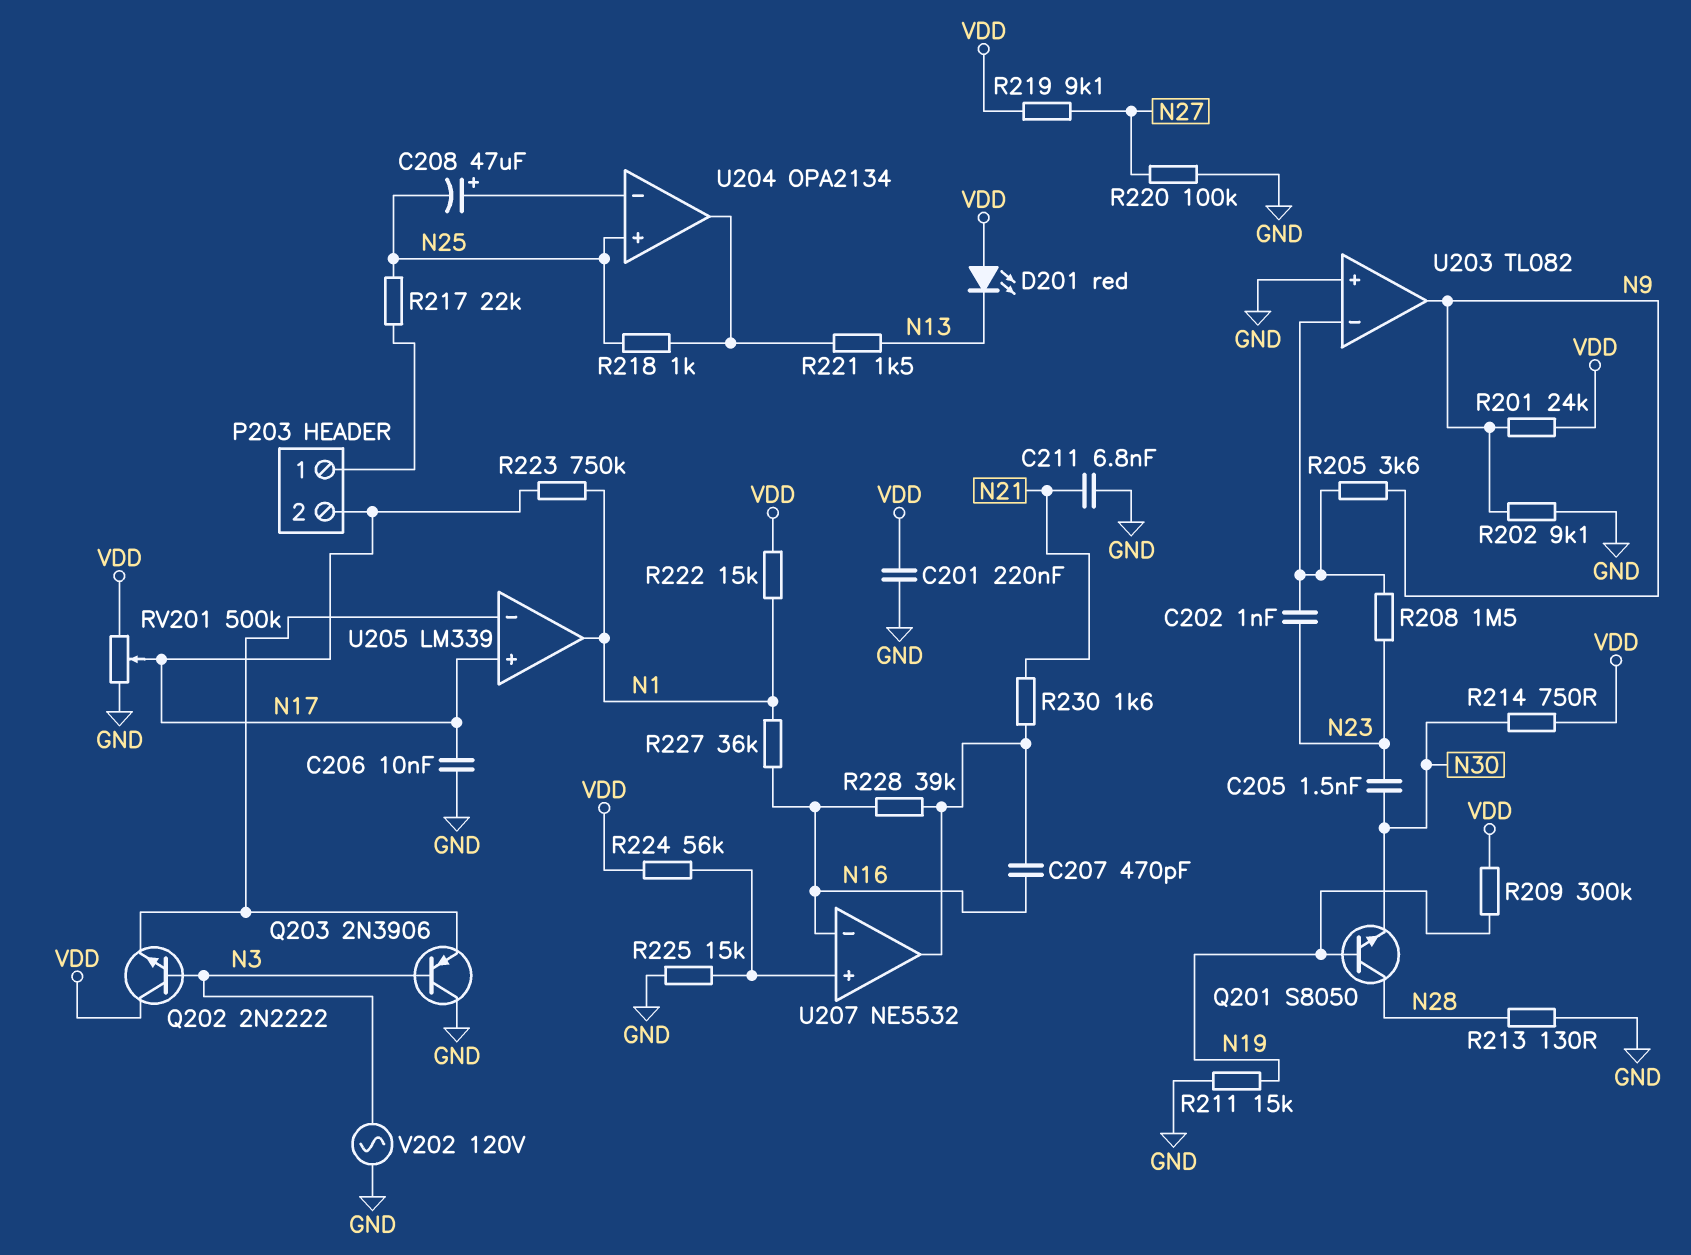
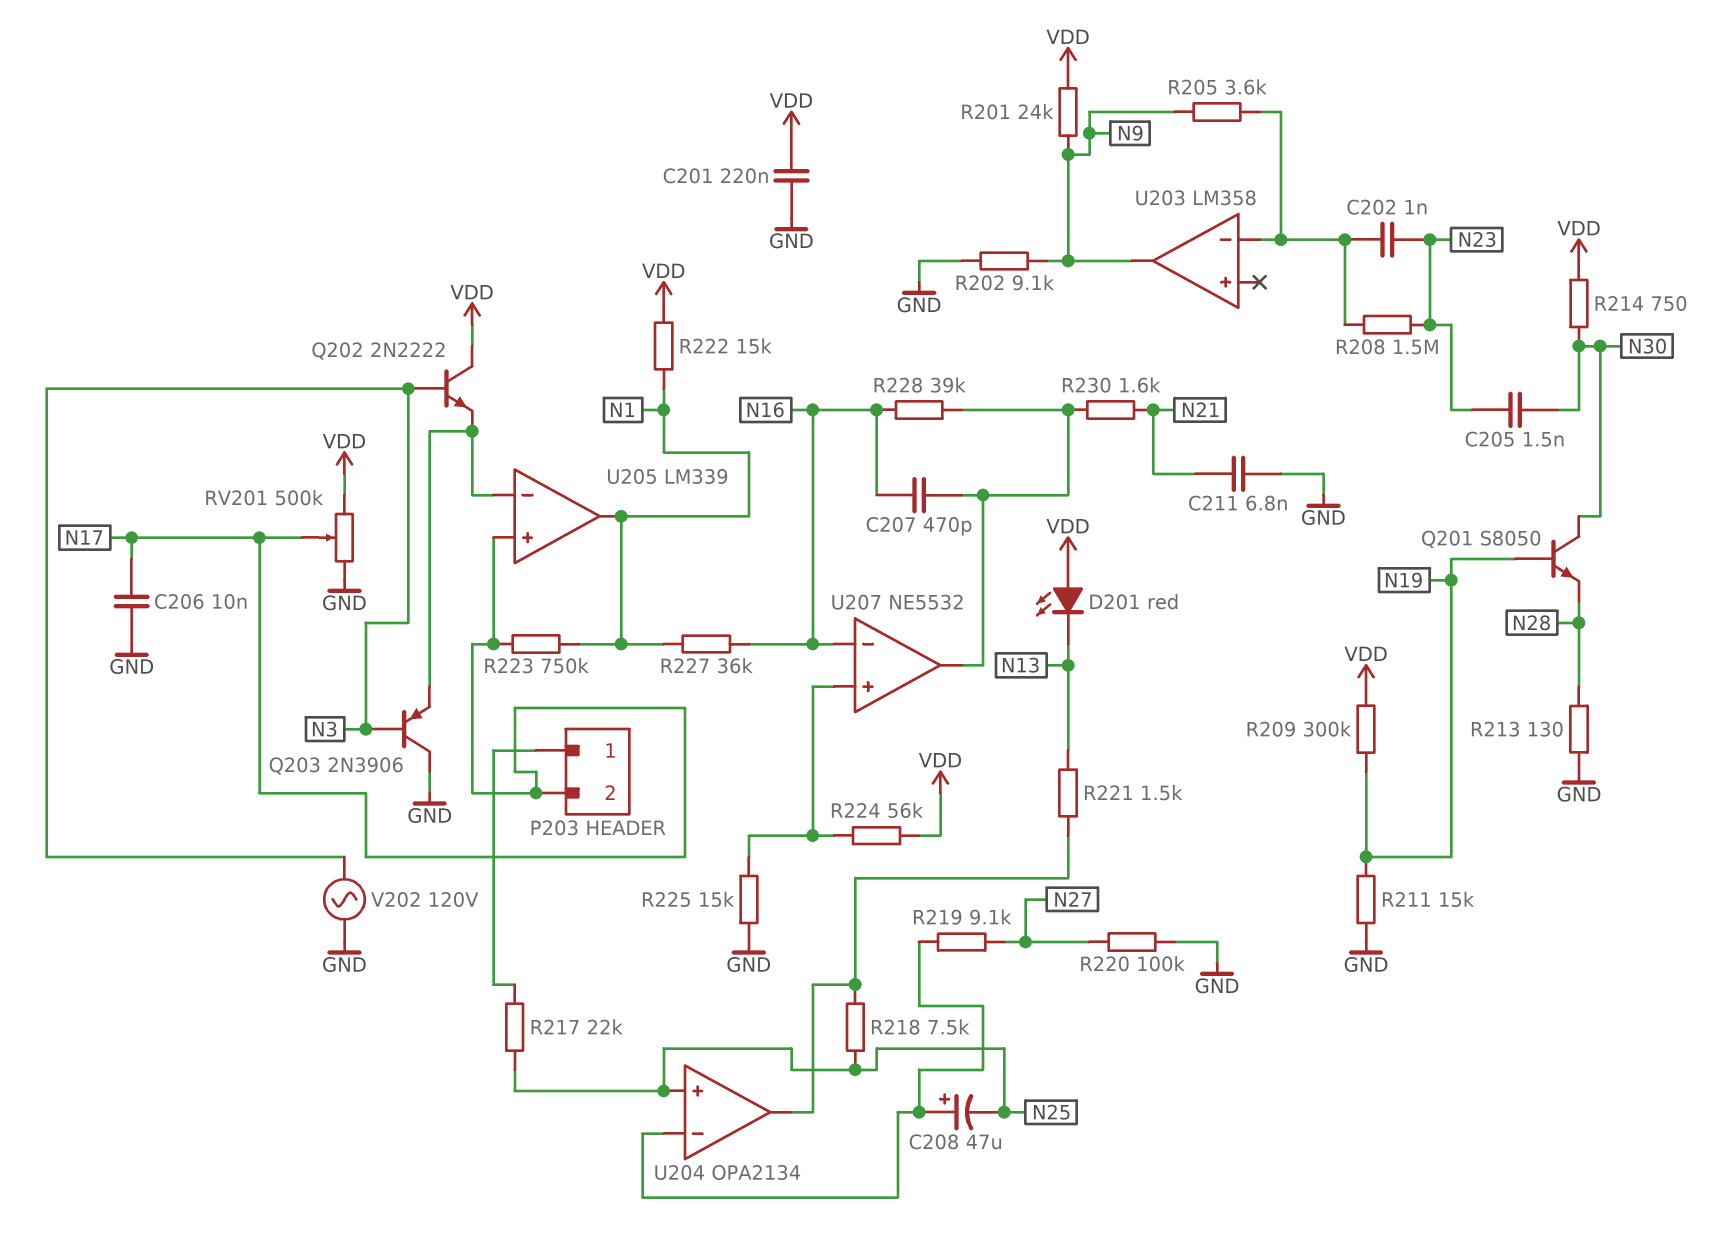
Q201: NPN S8050 (B N19, C N28, E N30) -> NPN S8050 (B N19, C N30, E N28)
R218: 1k (N25, U204/out) -> 7.5k (N25, U204/out)
R219: 9.1k (N27, VDD) -> 9.1k (N27, U204/in-)
U203: TL082 -> LM358
U203 pin in+: GND -> none

